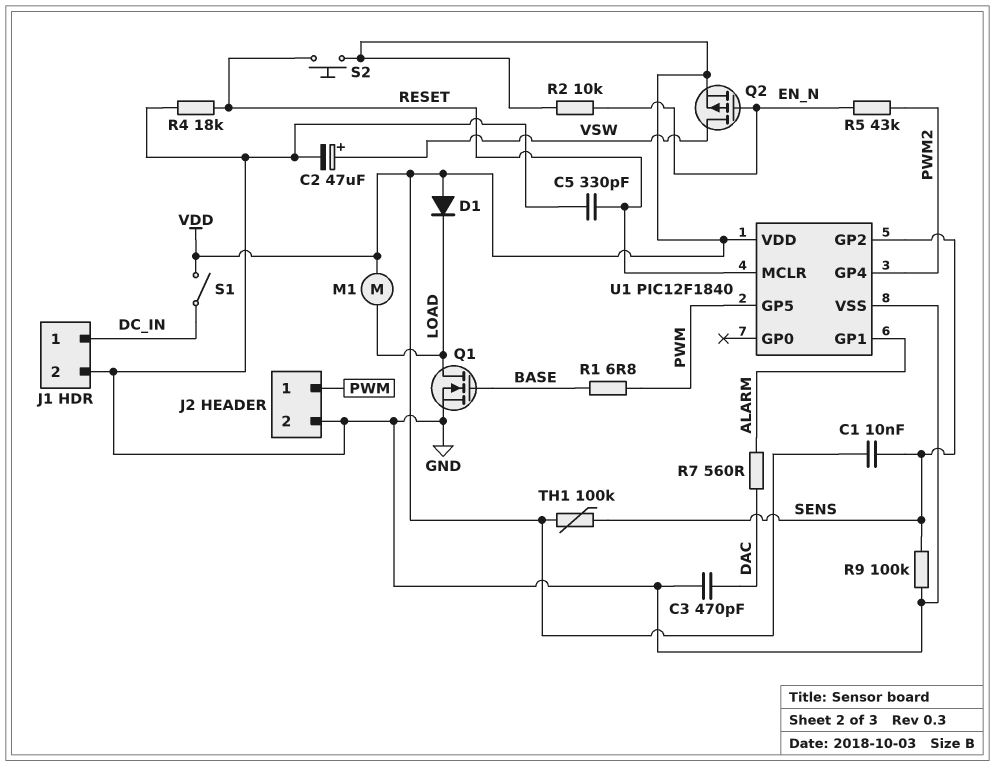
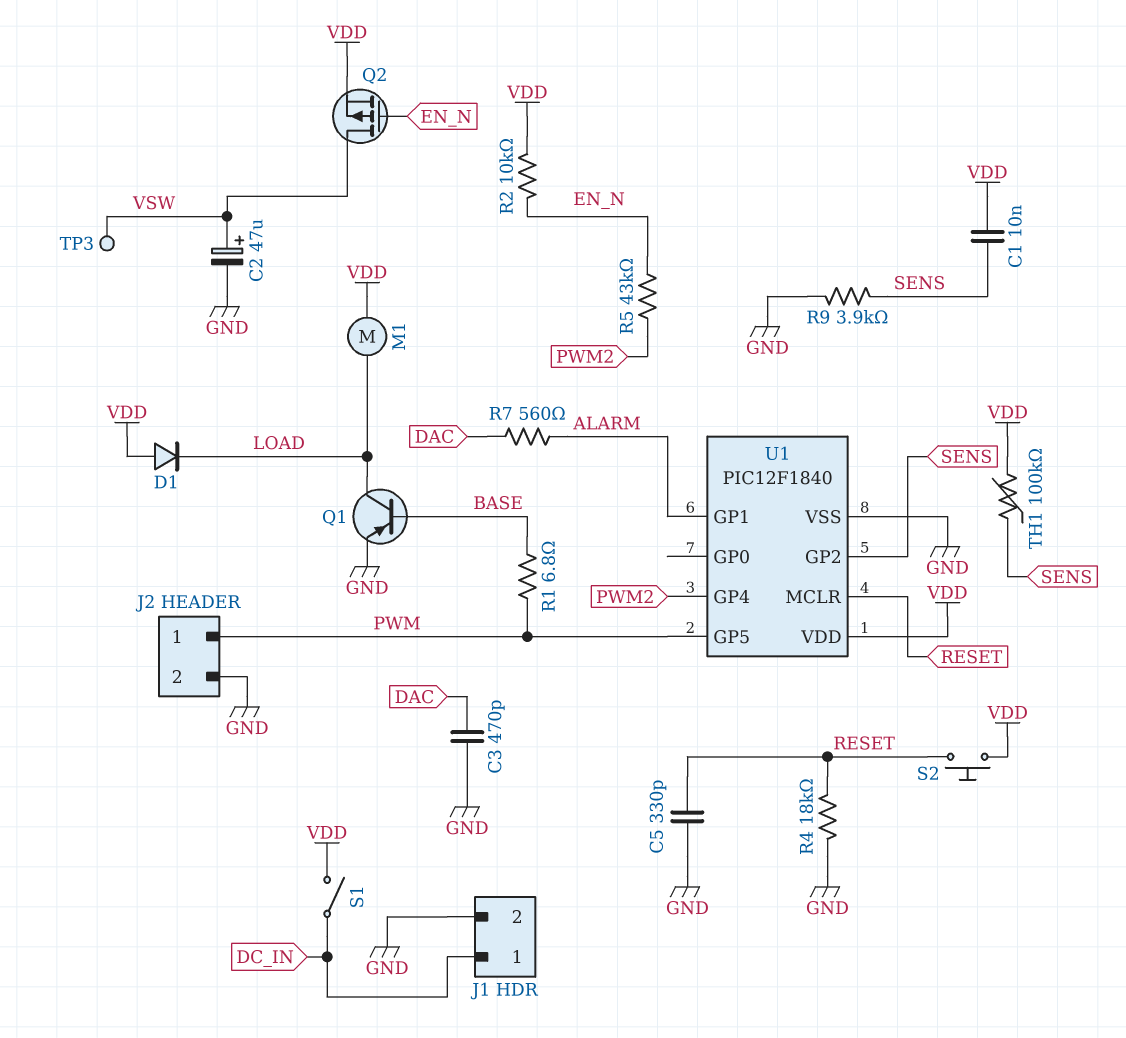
Q1: NMOS (G BASE, D LOAD, S GND) -> PNP (B BASE, C LOAD, E GND)
R9: 100k (GND, SENS) -> 3.9k (GND, SENS)
TP3: none -> test point (VSW)

